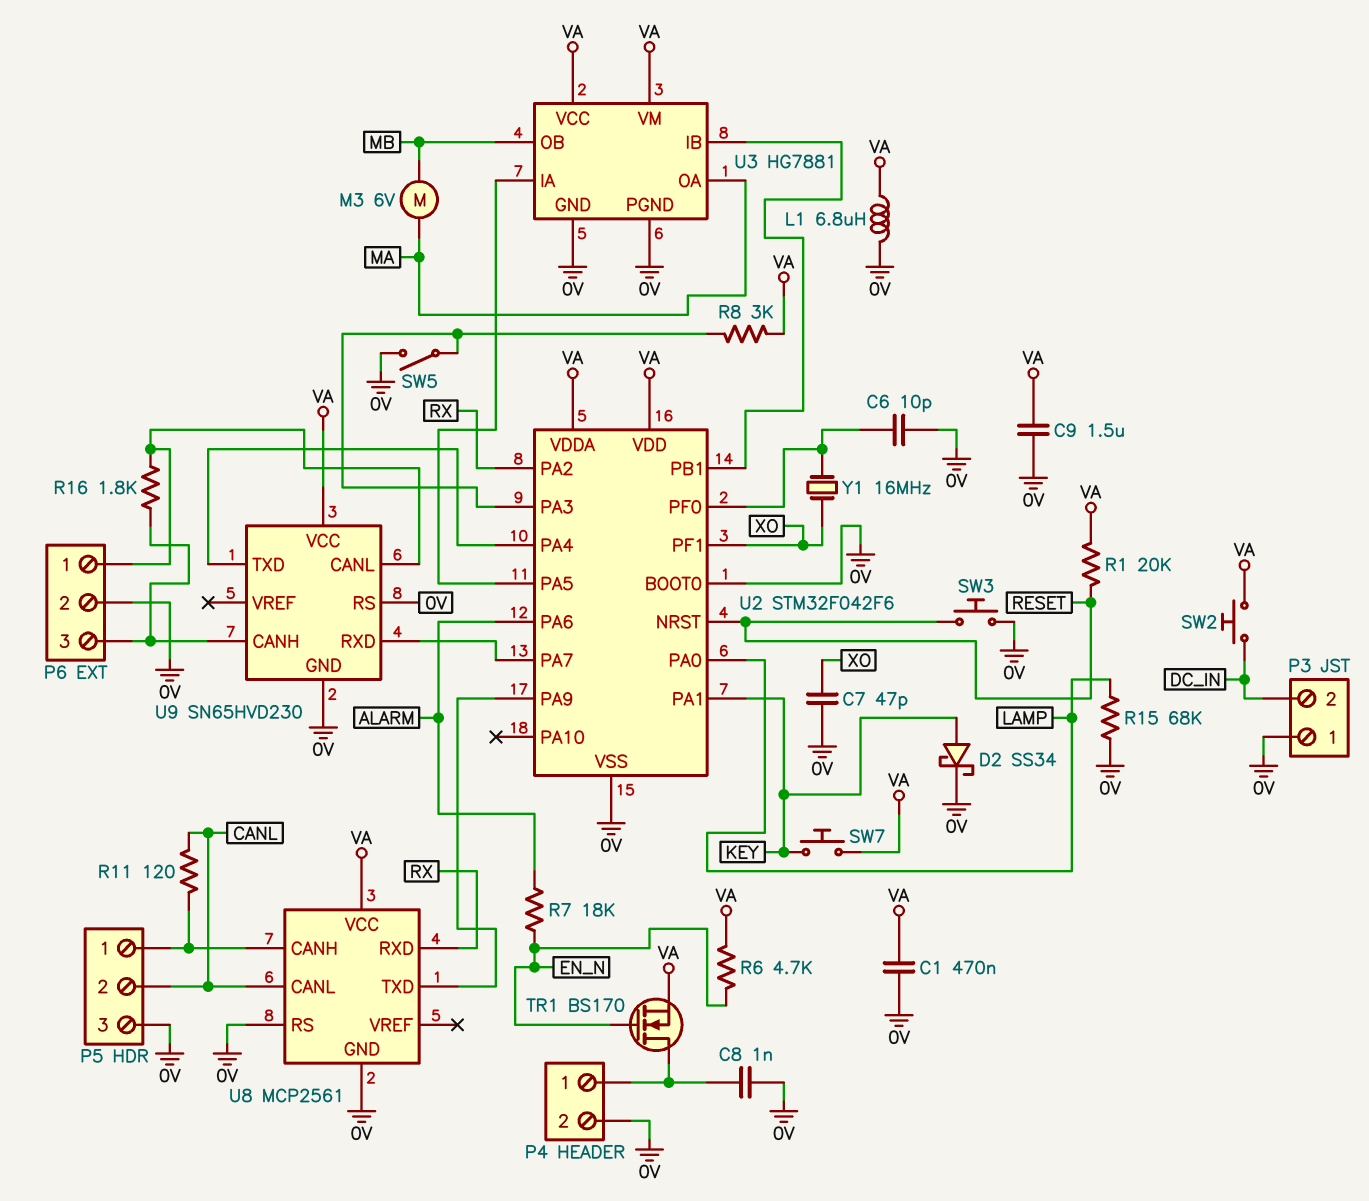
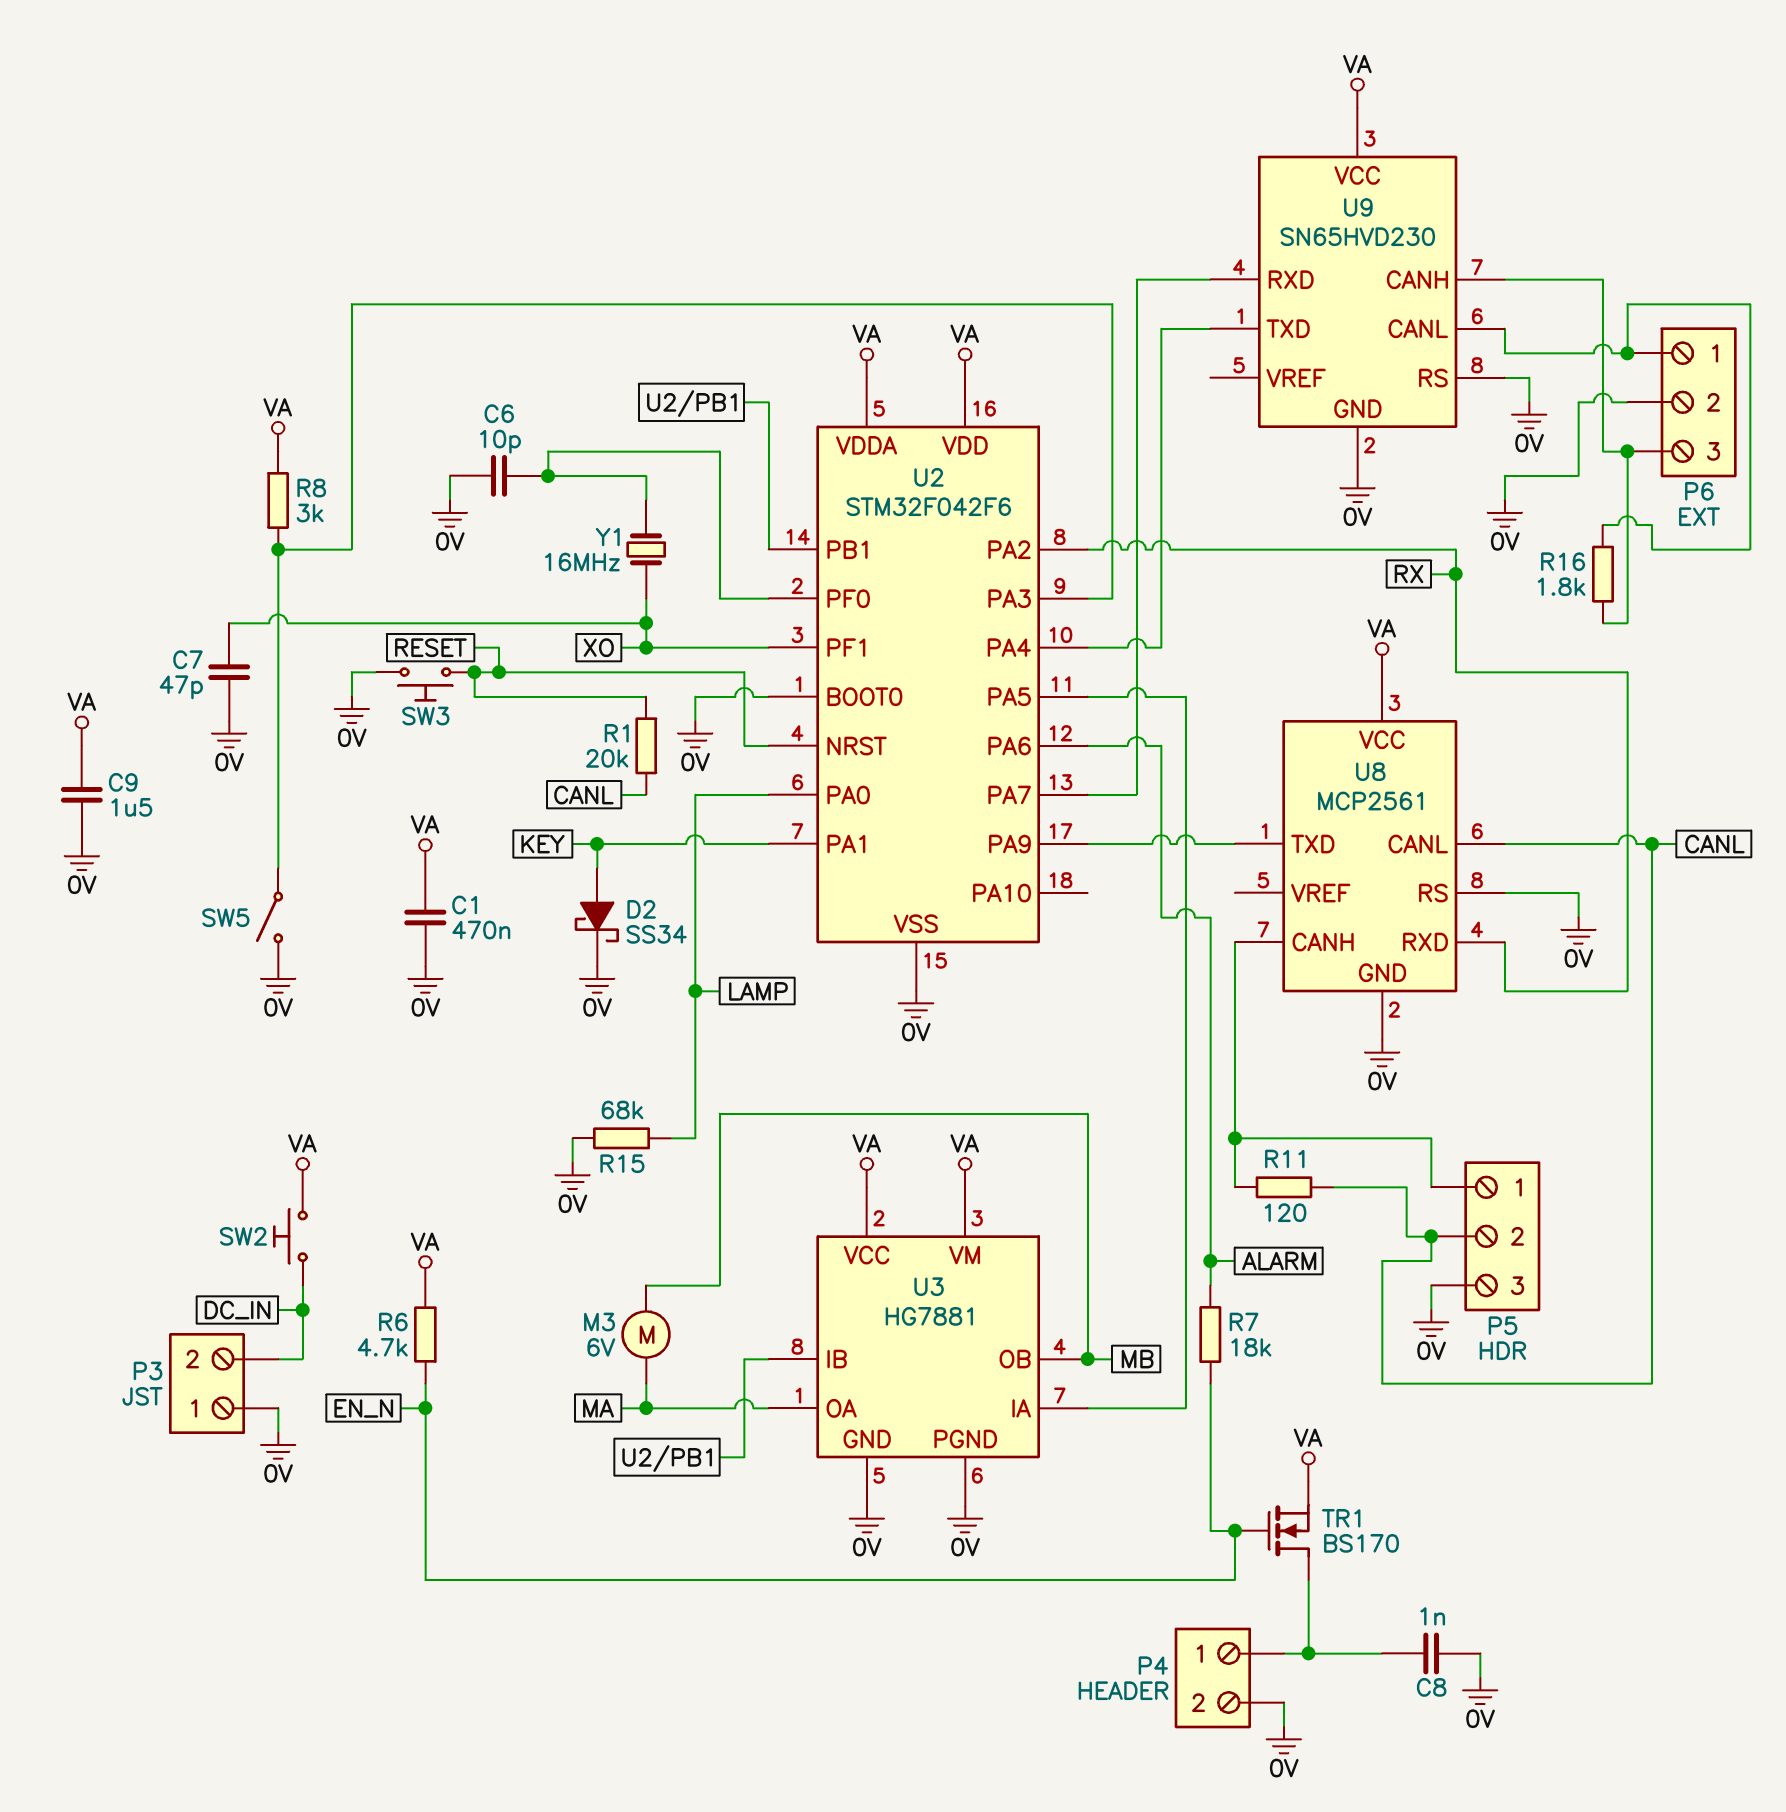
L1: 6.8uH (0V, VA) -> none
R1: 20k (RESET, VA) -> 20k (CANL, RESET)
SW7: button (KEY, VA) -> none

